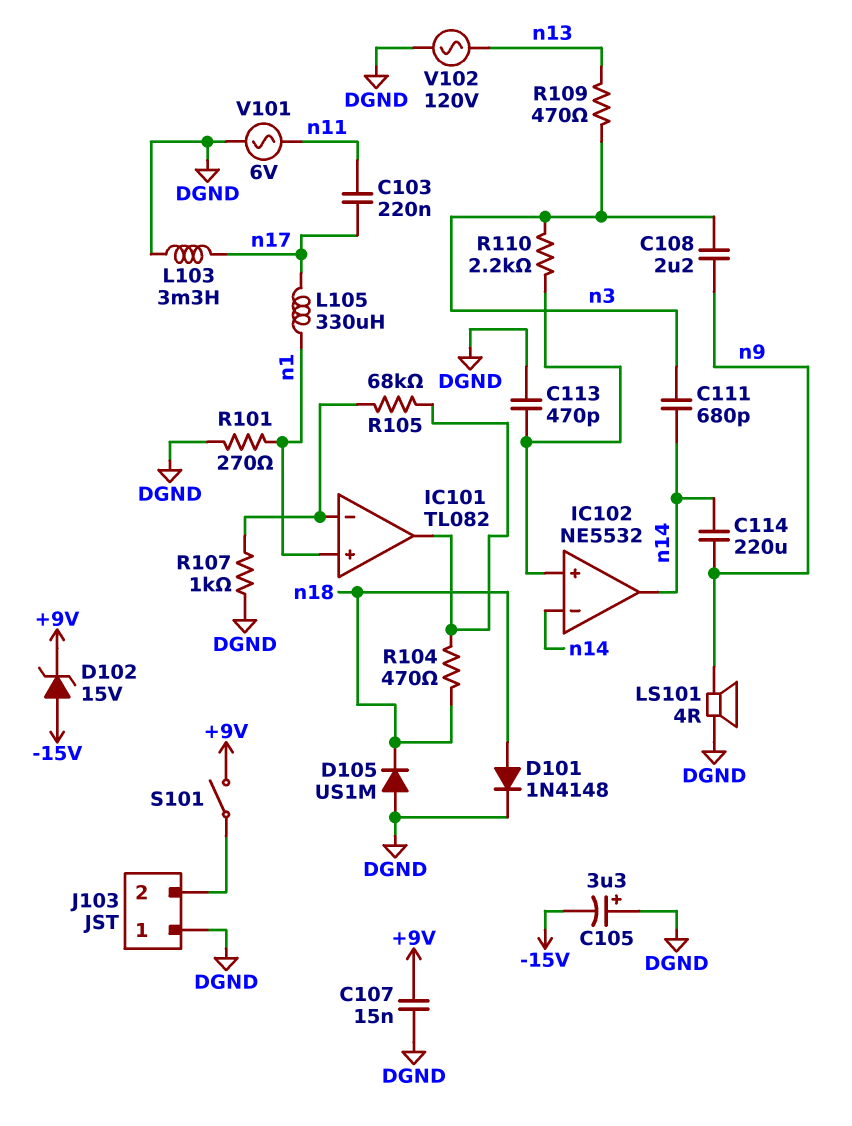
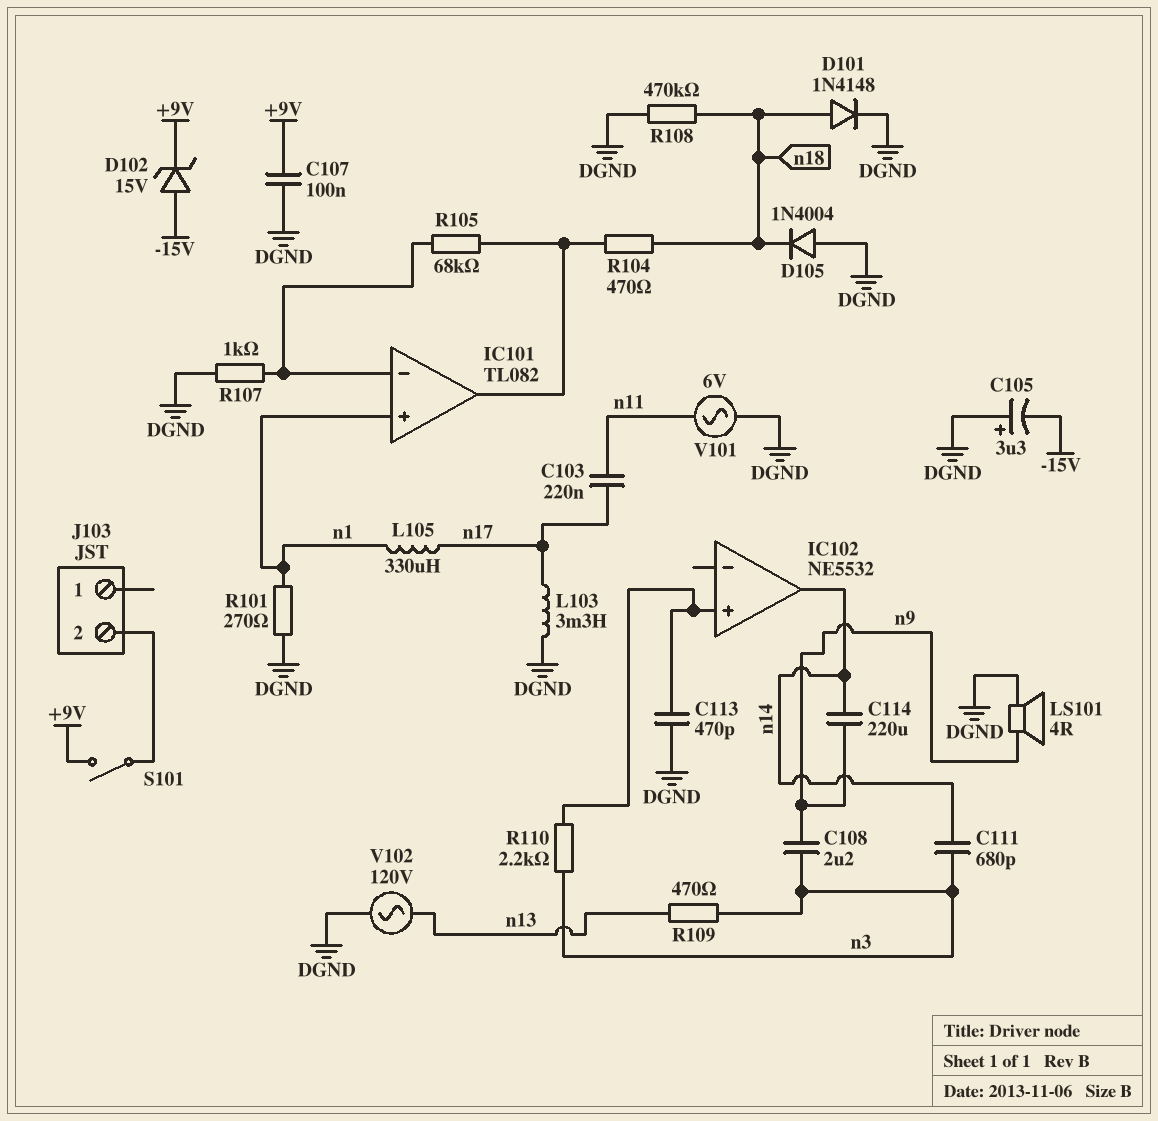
C107: 15nF (+9V, DGND) -> 100nF (+9V, DGND)
D105: diode US1M (A DGND, K n18) -> diode 1N4004 (A DGND, K n18)
IC102 pin in-: n14 -> none
J103 pin 1: DGND -> none
R108: none -> 470k (DGND, n18)

